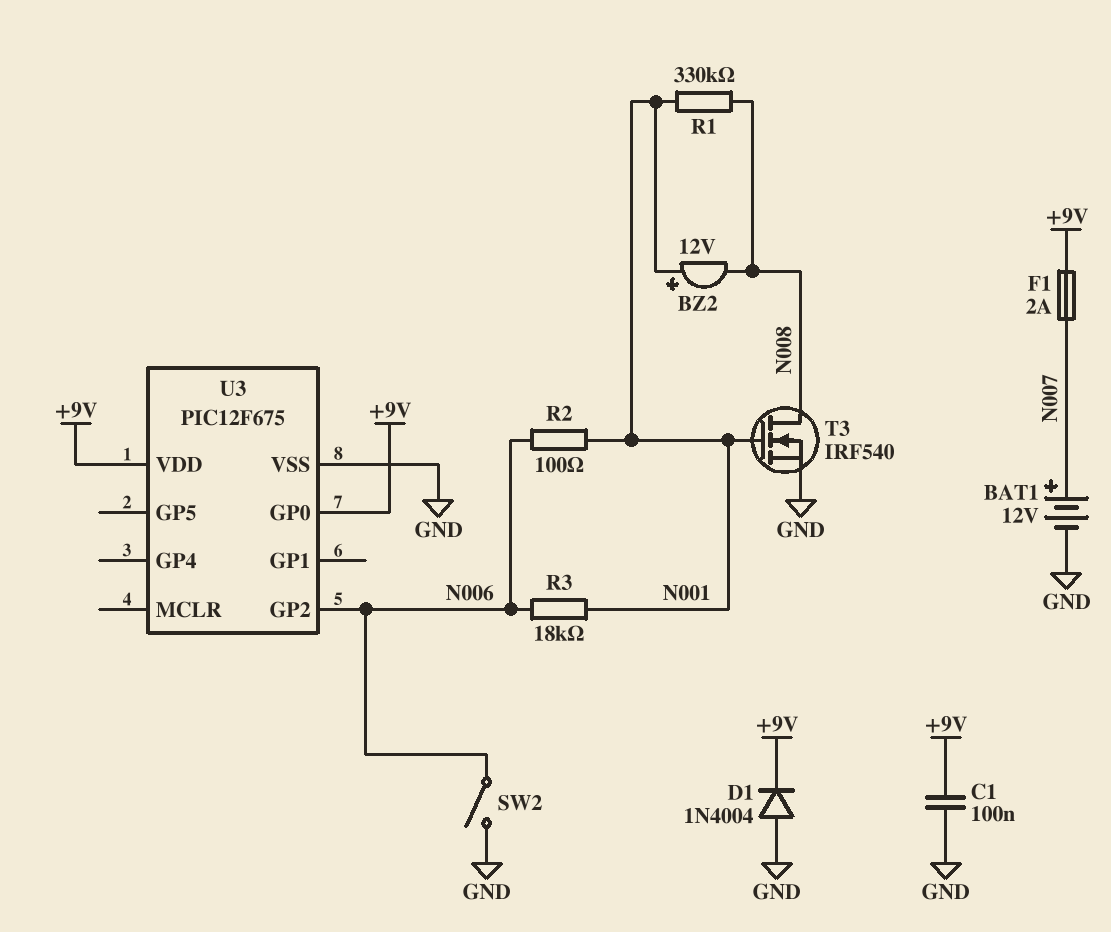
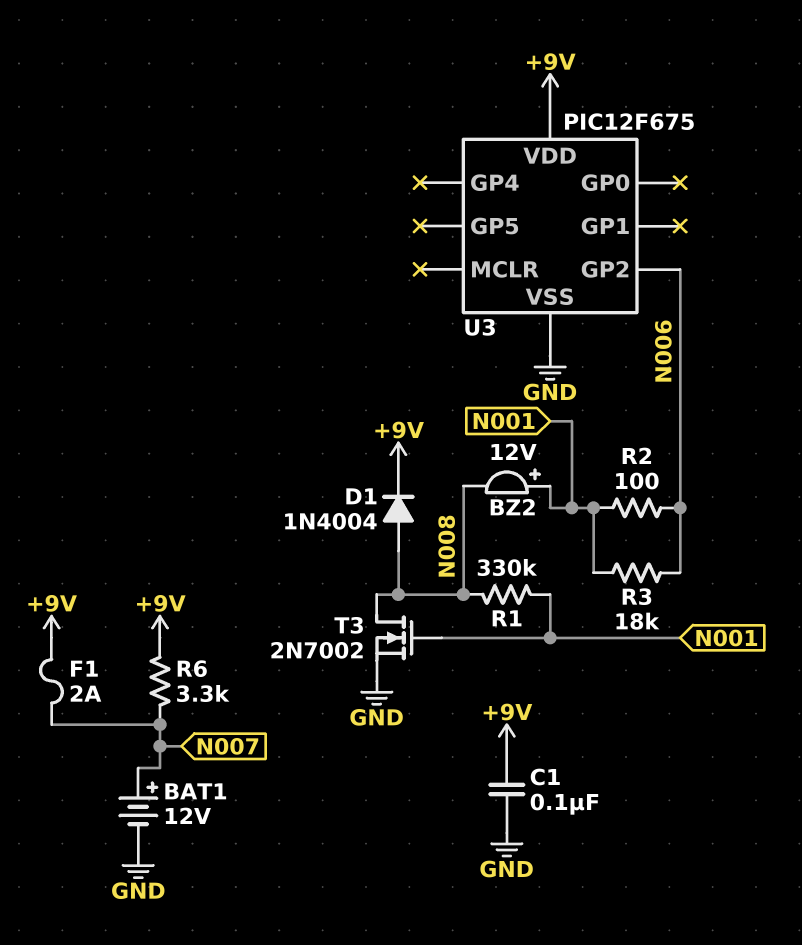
D1: diode 1N4004 (A GND, K +9V) -> diode 1N4004 (A N008, K +9V)
R6: none -> 3.3k (+9V, N007)
SW2: switch (GND, N006) -> none
T3: NMOS IRF540 (G N001, D N008, S GND) -> NMOS 2N7002 (G N001, D N008, S GND)
U3 pin GP0: +9V -> none

